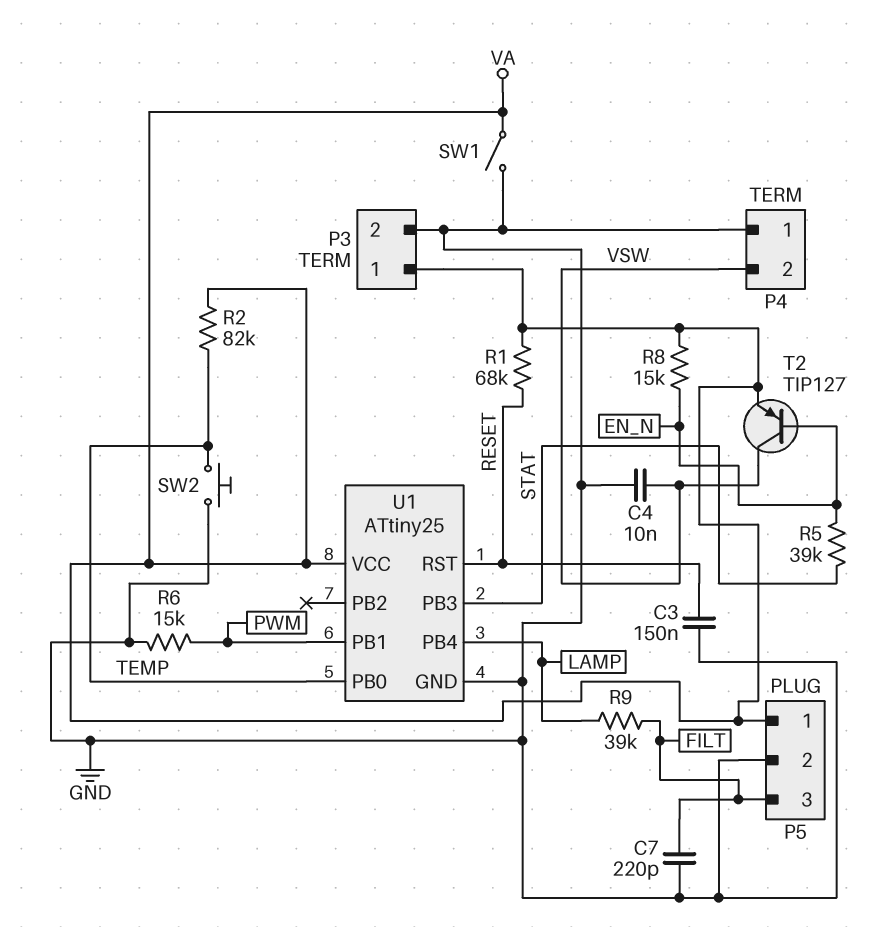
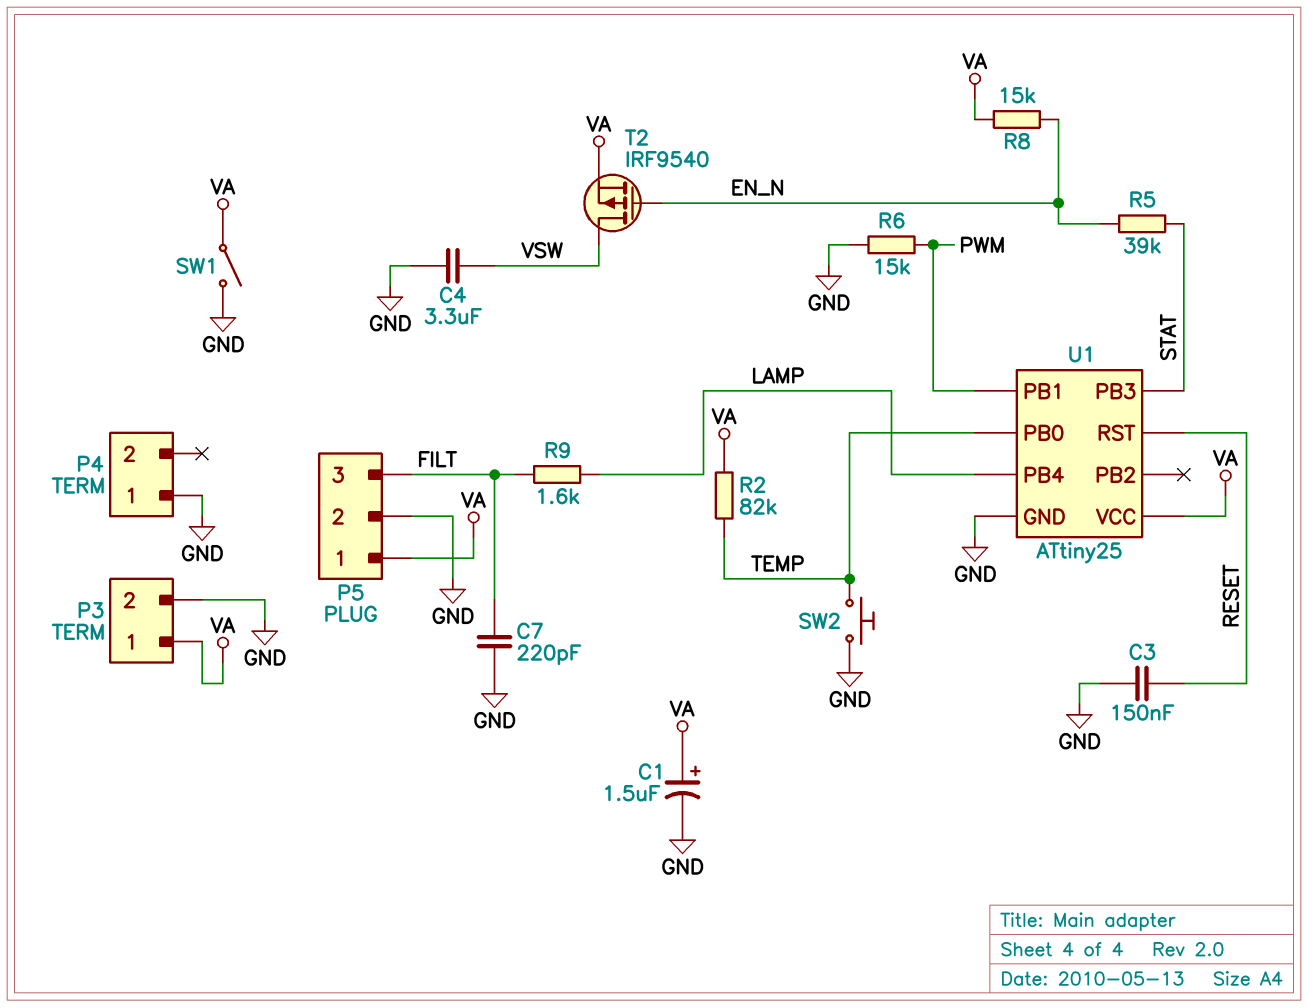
C1: none -> 1.5uF (plus VA, minus GND)
C4: 10nF (GND, VSW) -> 3.3uF (GND, VSW)
P4 pin 2: VSW -> none
R1: 68k (RESET, VA) -> none
R9: 39k (FILT, LAMP) -> 1.6k (FILT, LAMP)
T2: PNP TIP127 (B EN_N, C VSW, E VA) -> PMOS IRF9540 (G EN_N, D VSW, S VA)

